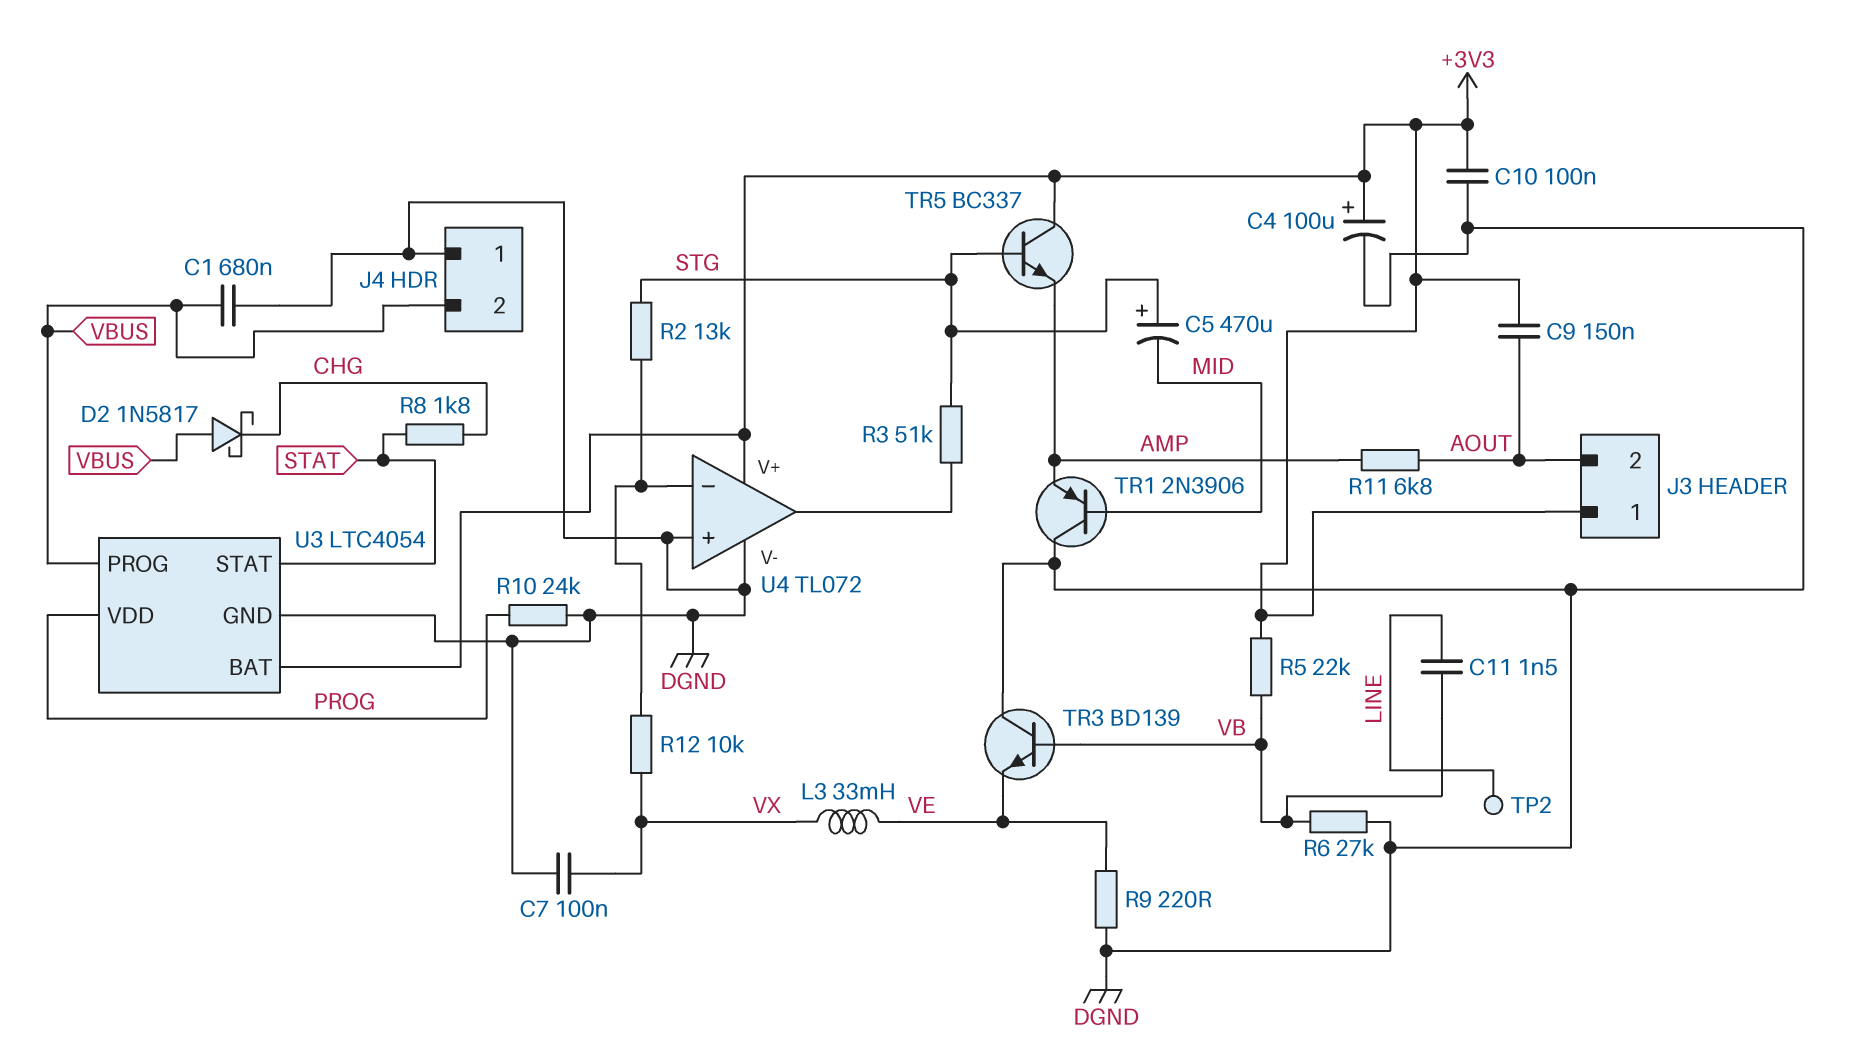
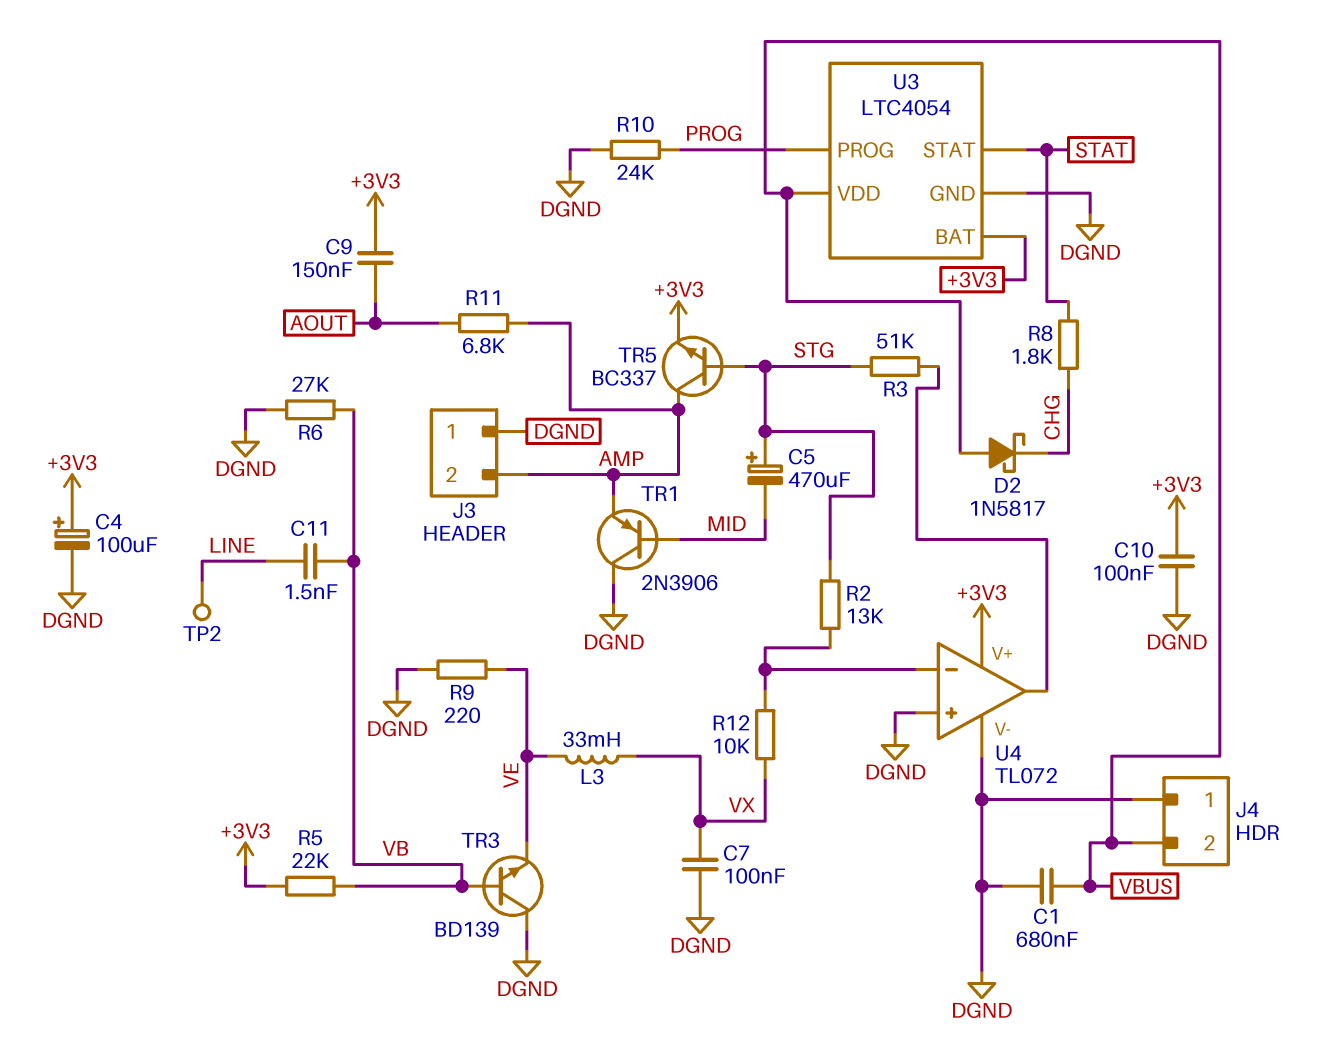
J3 pin 1: +3V3 -> DGND
J3 pin 2: AOUT -> AMP
TR5: NPN BC337 (B STG, C +3V3, E AMP) -> NPN BC337 (B STG, C AMP, E +3V3)
U3 pin PROG: VBUS -> PROG
U3 pin VDD: PROG -> VBUS

